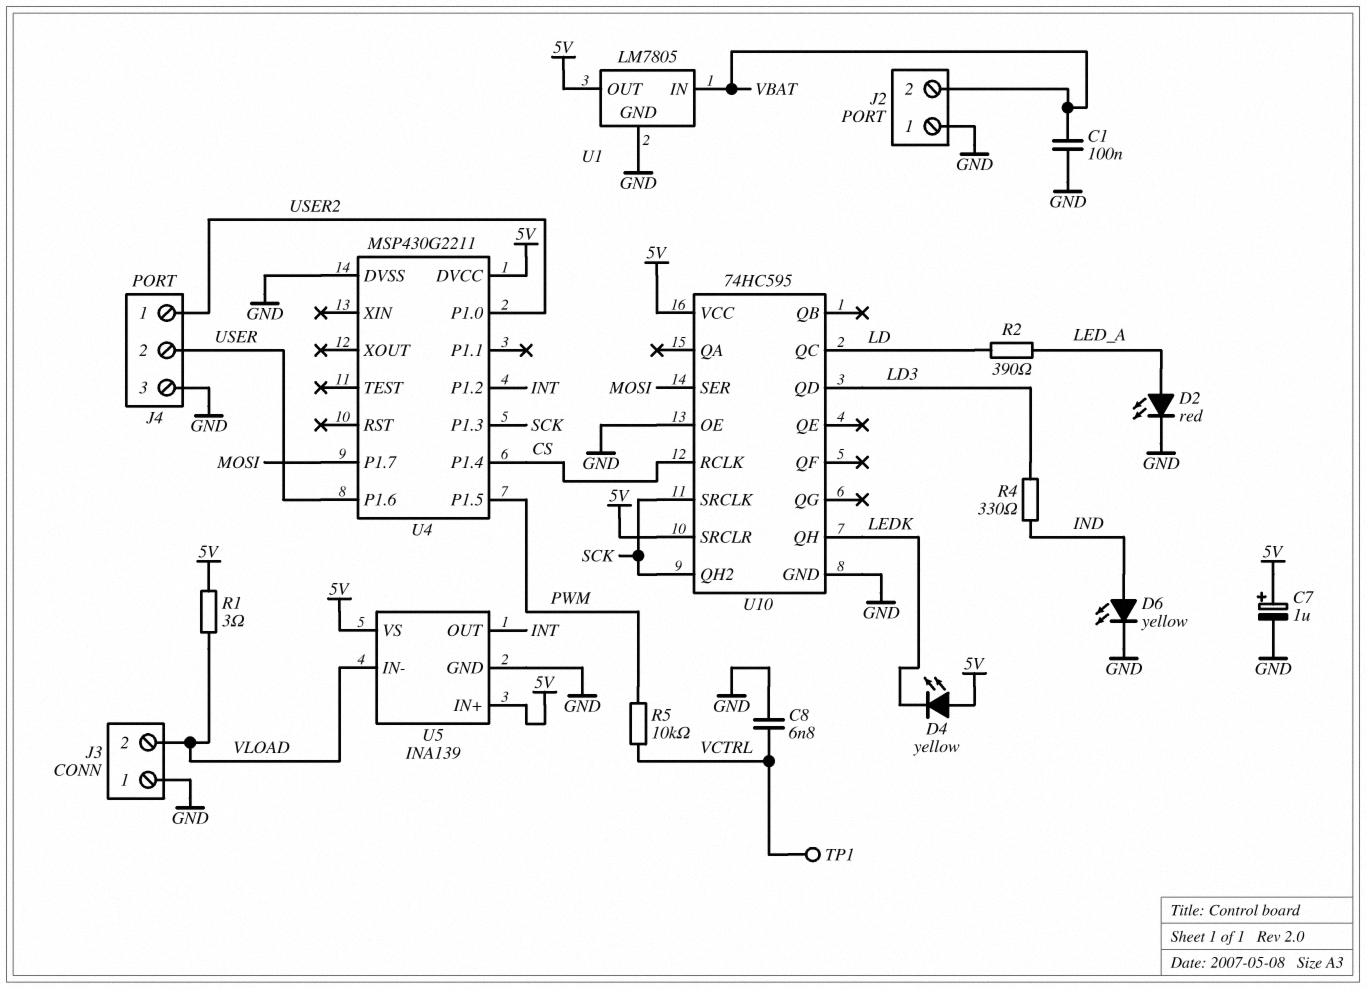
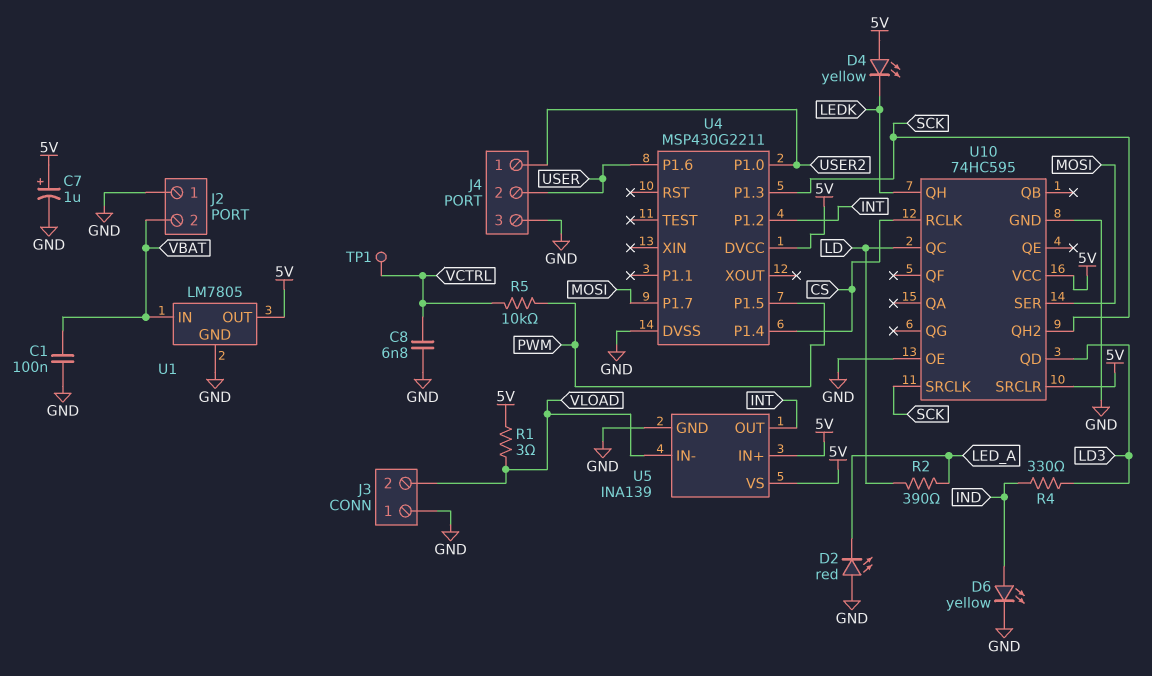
D2: LED red (A LED_A, K GND) -> LED red (A GND, K LED_A)

